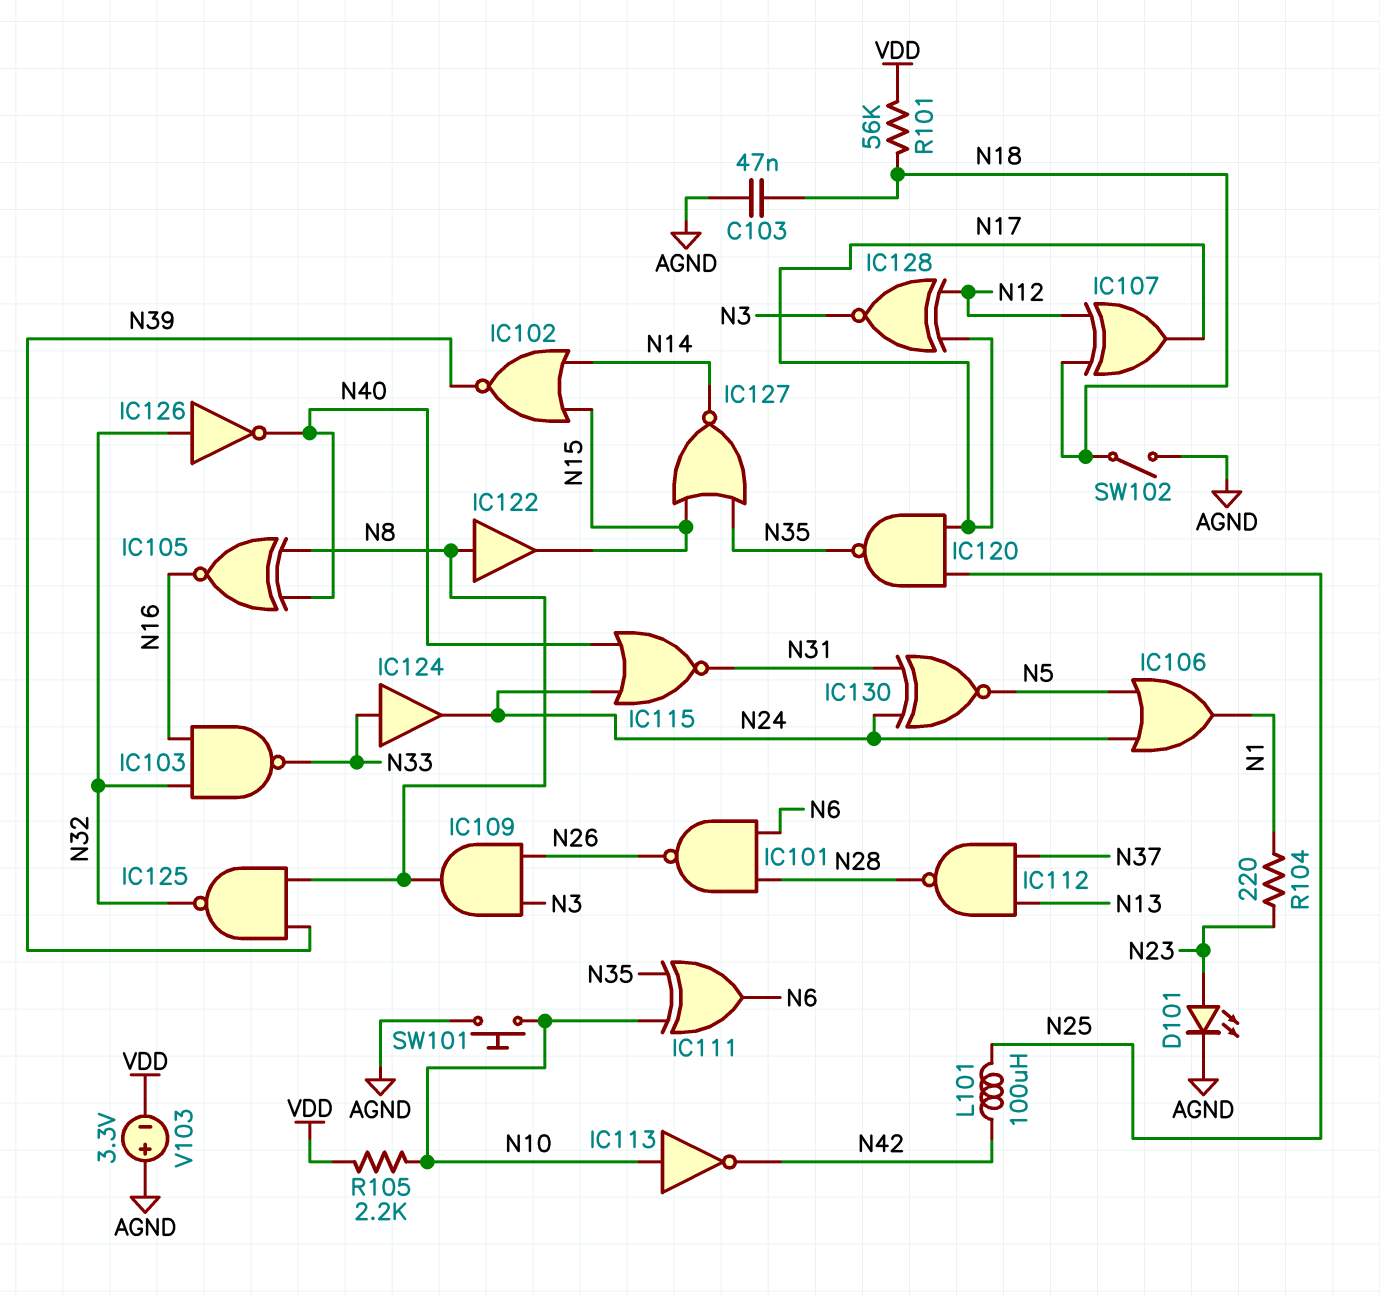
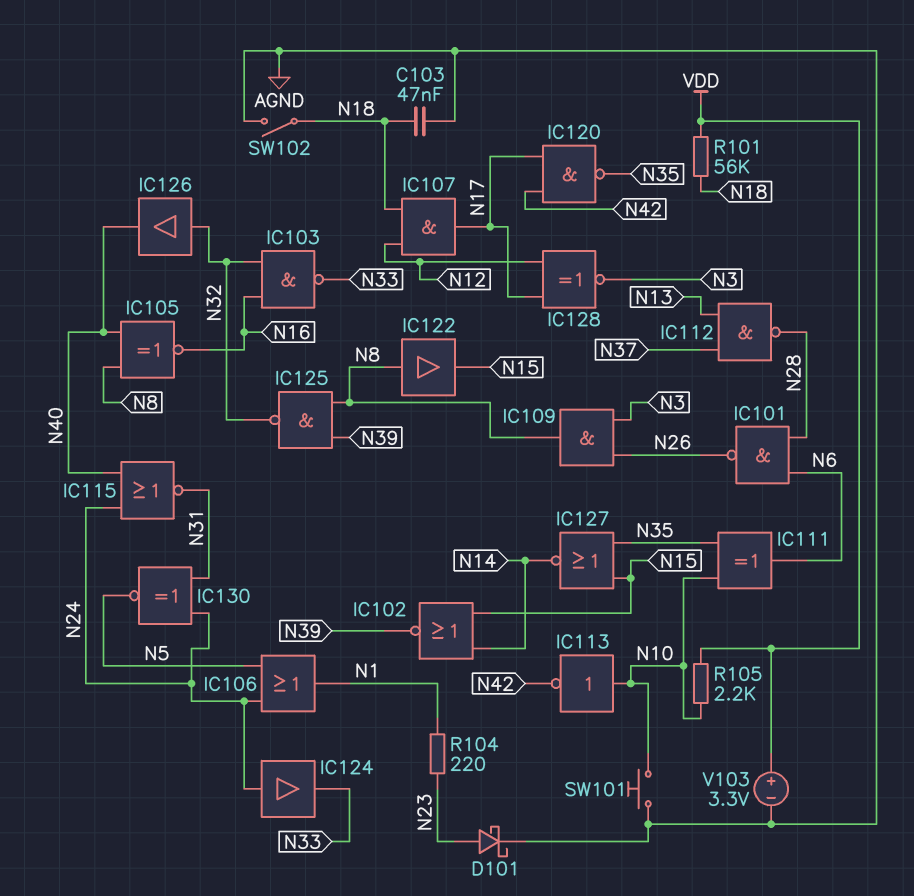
D101: LED (A N23, K AGND) -> schottky (A N23, K AGND)
IC107: XOR (in N12, in N18, out N17) -> AND (in N12, in N18, out N17)
IC120: NAND (in N17, in N25, out N35) -> NAND (in N17, in N42, out N35)
IC124: buffer (in N33, out N24) -> buffer (in N24, out N33)
IC126: NOT (in N32, out N40) -> buffer (in N32, out N40)
L101: 100uH (N25, N42) -> none
V103: 3.3V (plus AGND, minus VDD) -> 3.3V (plus VDD, minus AGND)

